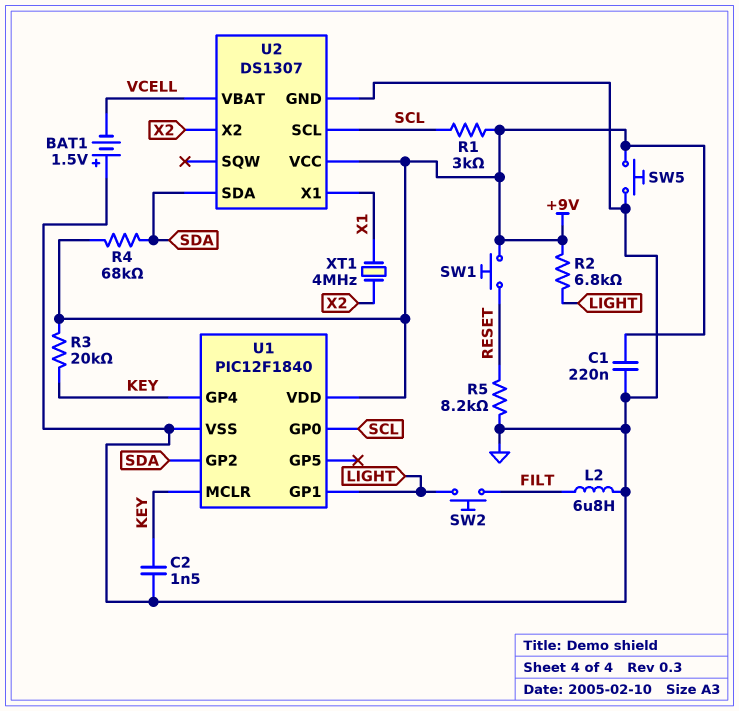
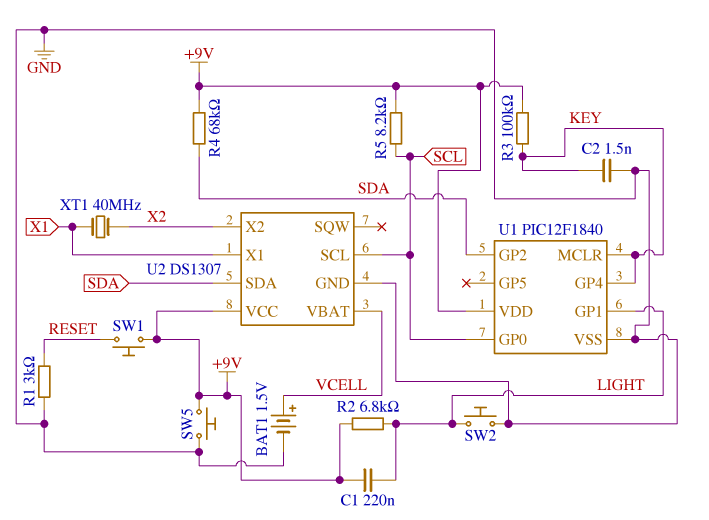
BAT1: 1.5V (plus GND, minus VCELL) -> 1.5V (plus VCELL, minus GND)
C1: 220nF (+9V, GND) -> 220nF (+9V, LIGHT)
L2: 6.8uH (FILT, GND) -> none
R1: 3k (+9V, SCL) -> 3k (GND, RESET)
R3: 20k (+9V, KEY) -> 100k (+9V, KEY)
R5: 8.2k (GND, RESET) -> 8.2k (+9V, SCL)
SW2: button (FILT, LIGHT) -> button (GND, LIGHT)
XT1: 4MHz (X1, X2) -> 40MHz (X1, X2)

